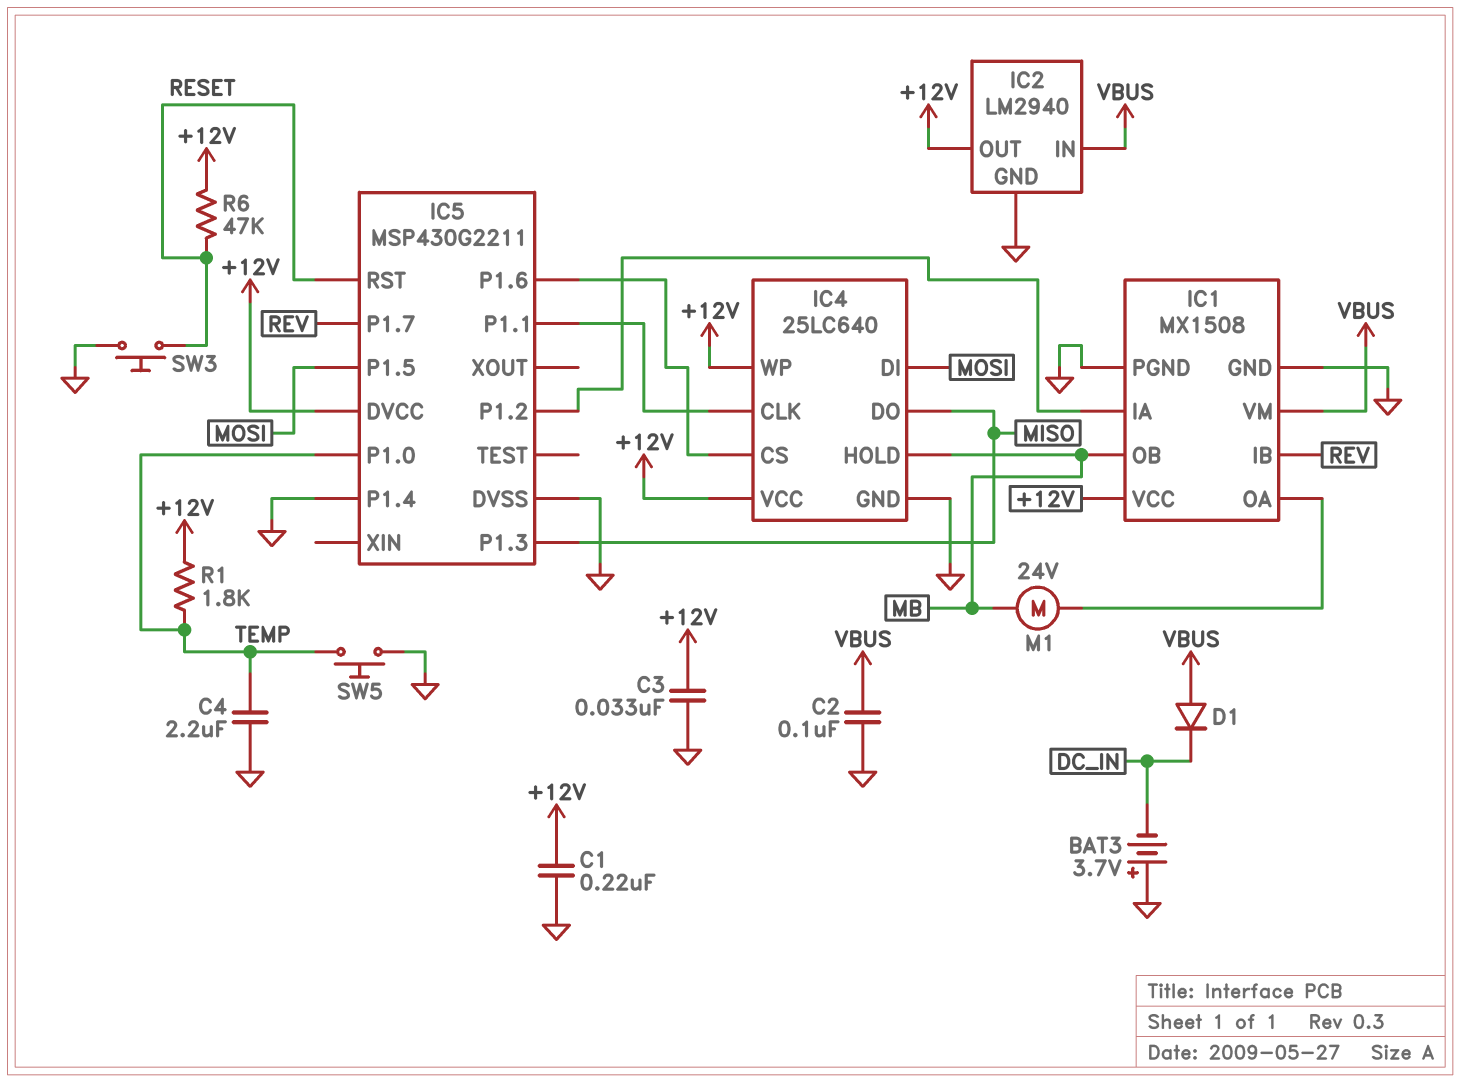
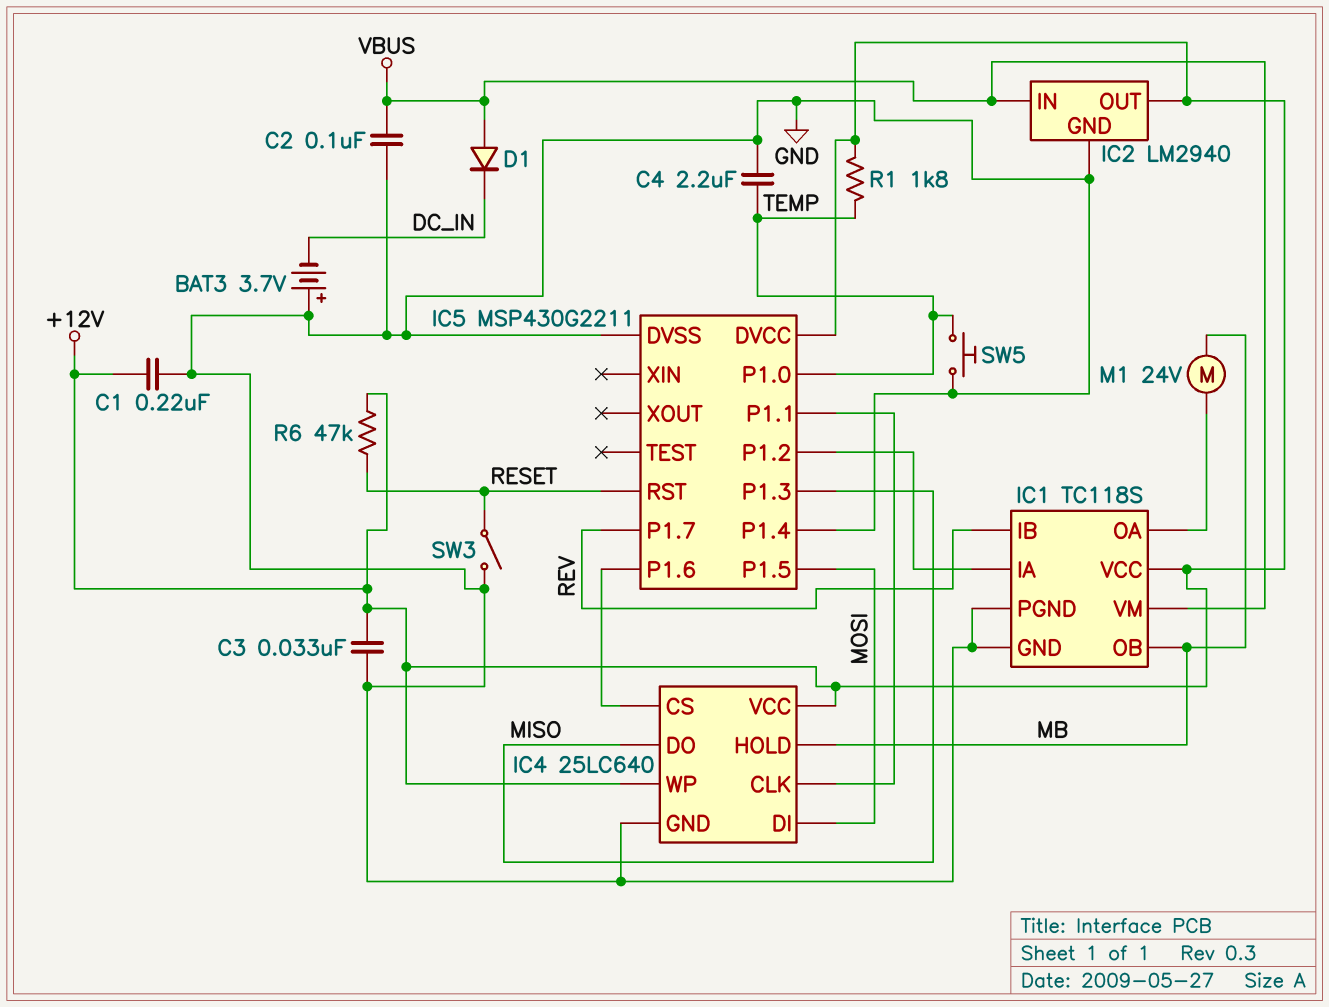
IC1: MX1508 -> TC118S
SW3: button (GND, RESET) -> switch (GND, RESET)

